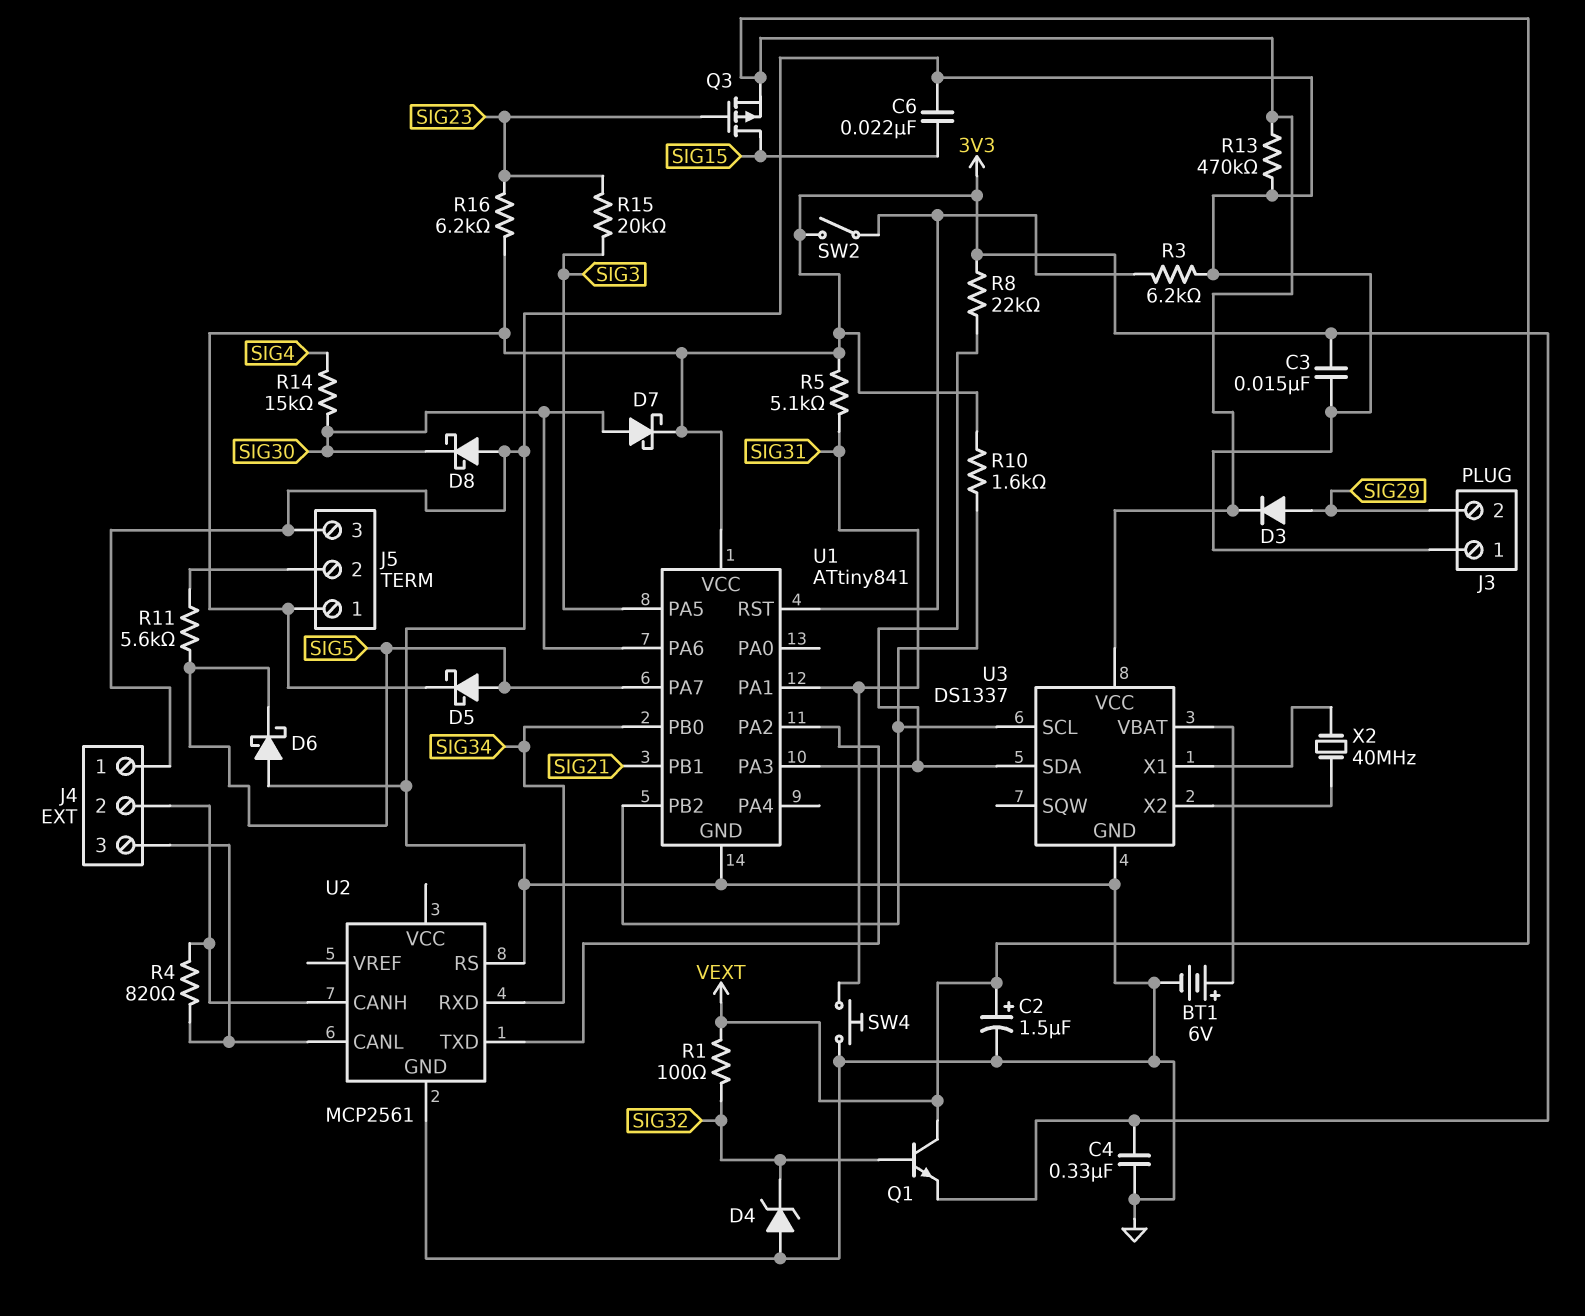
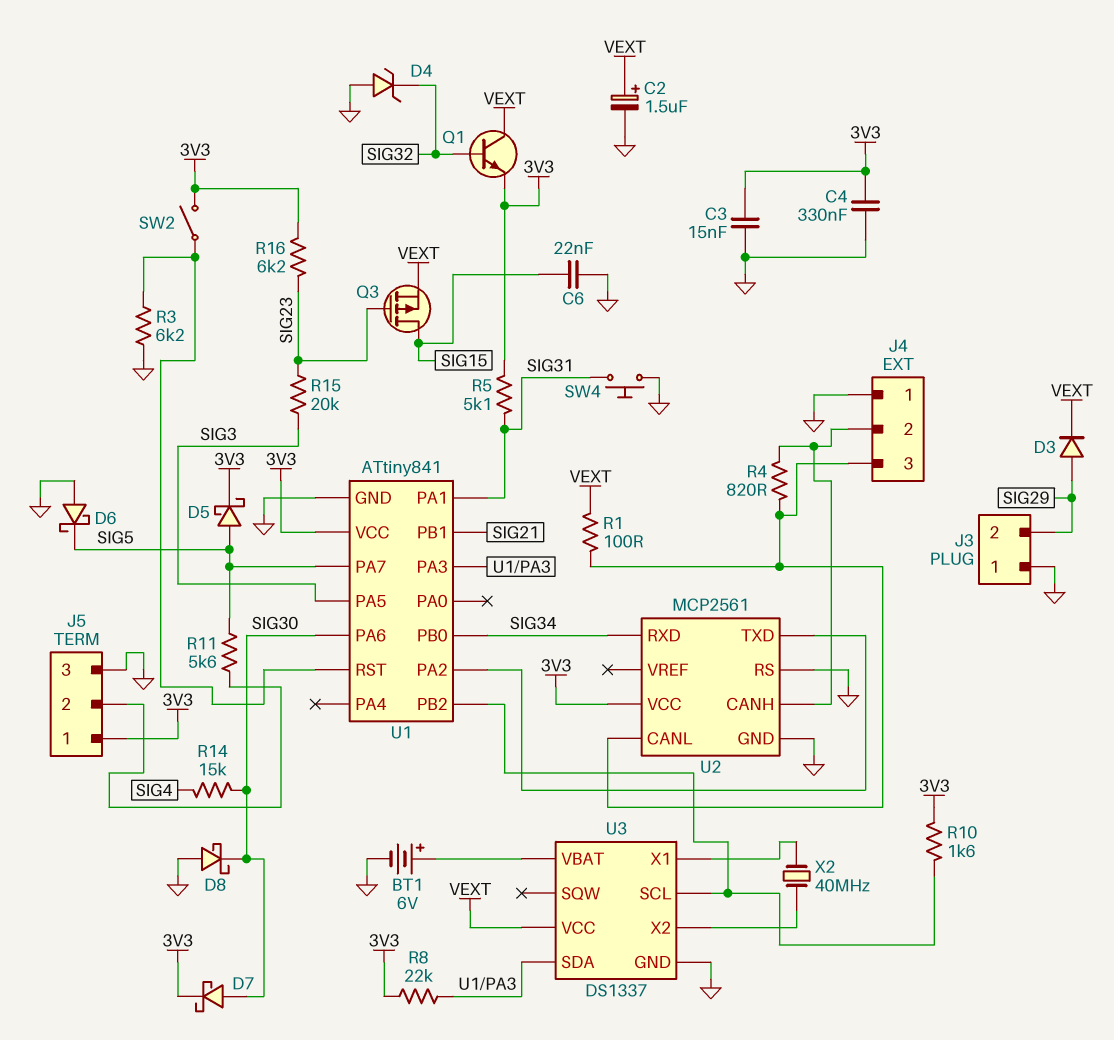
R1: 100 (SIG32, VEXT) -> 100 (J4/3, VEXT)
R13: 470k (GND, VEXT) -> none
U2 pin VCC: none -> 3V3

